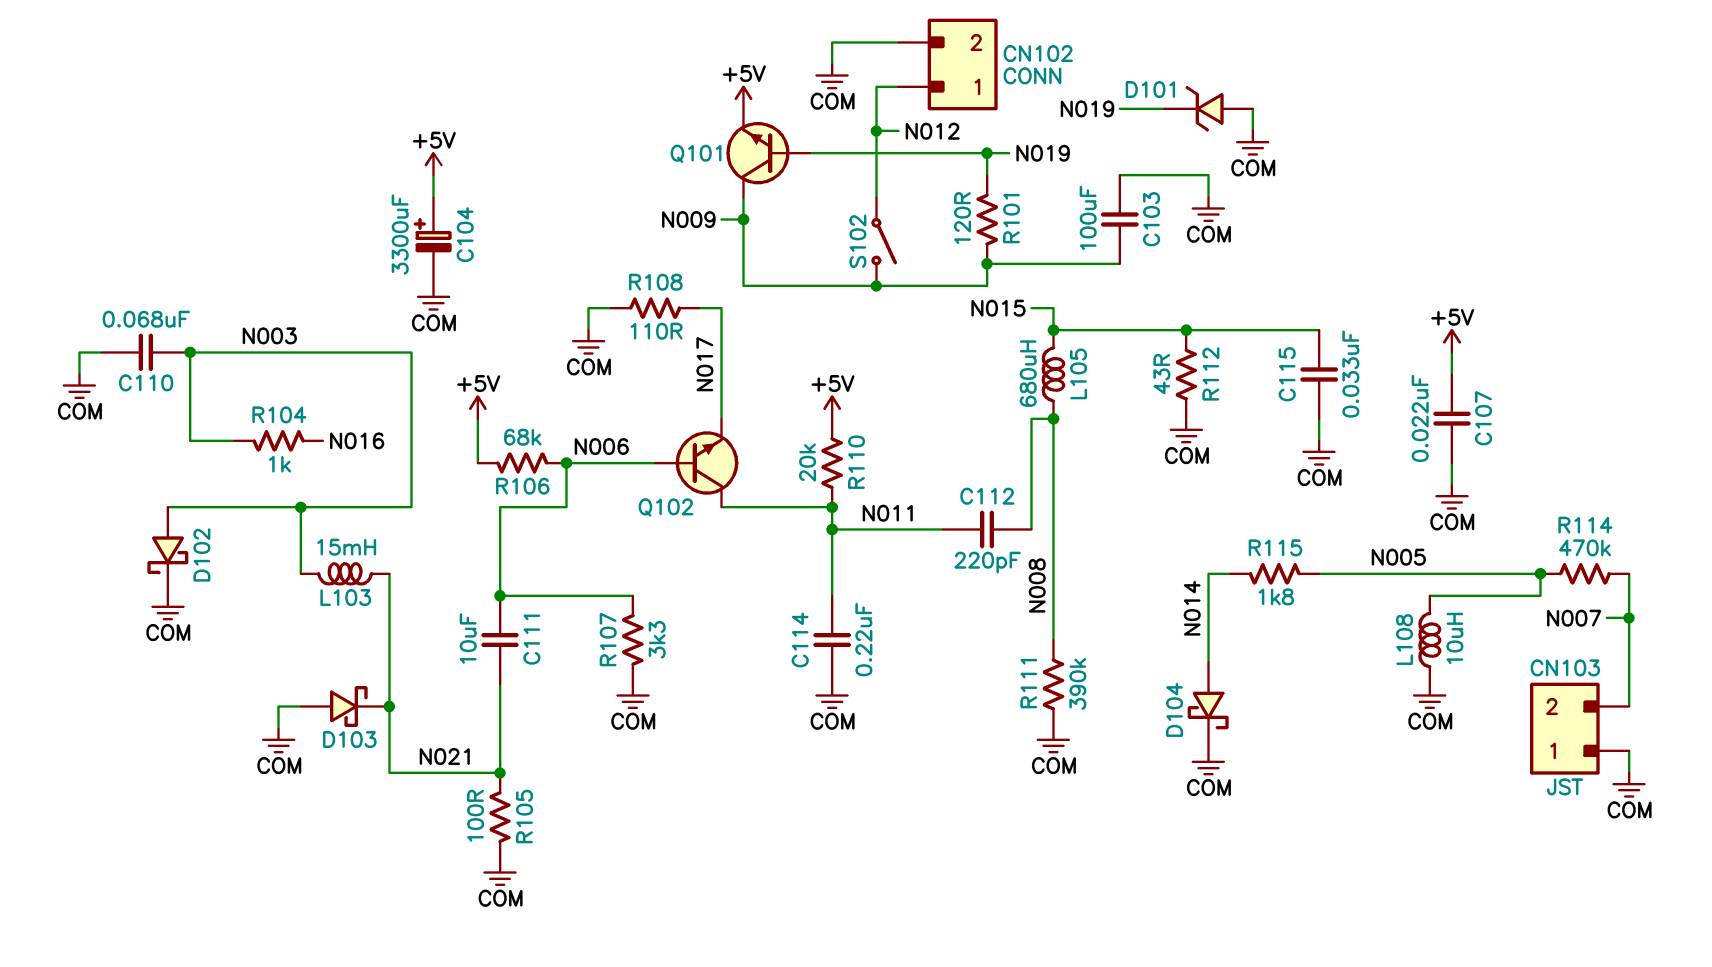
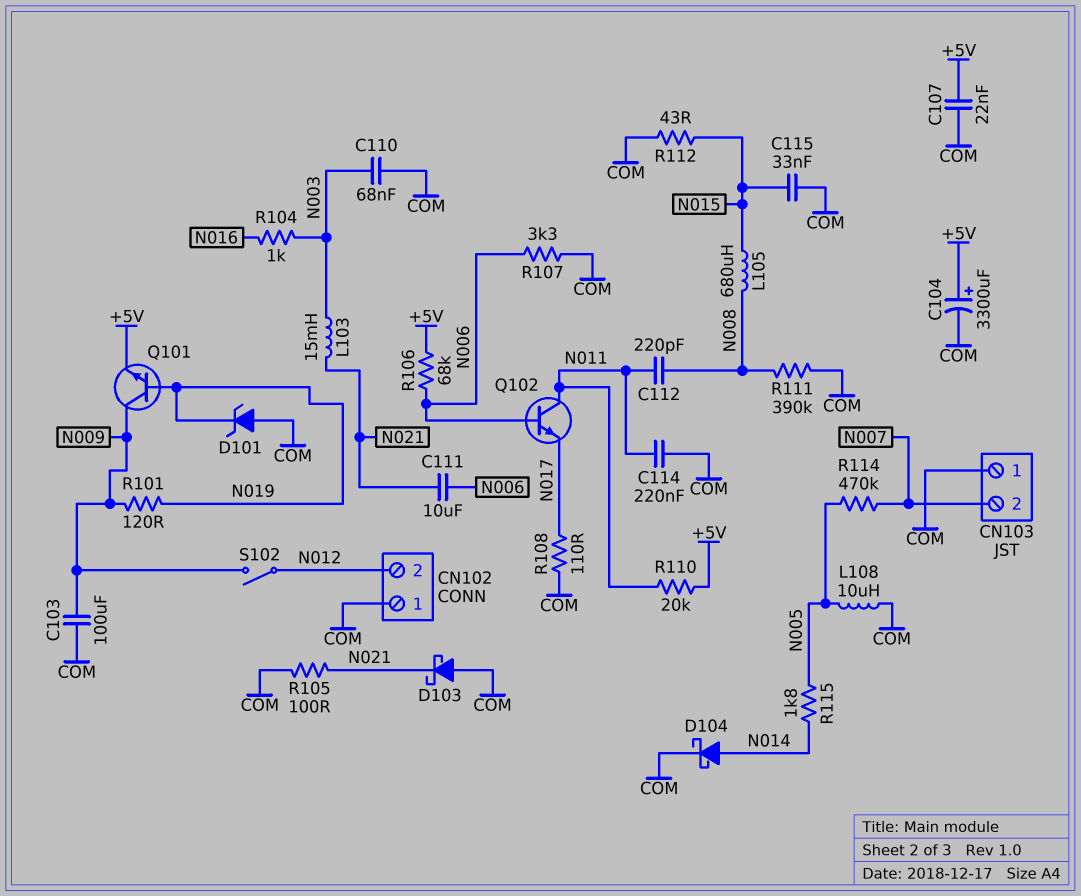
CN102 pin 1: N012 -> COM
CN102 pin 2: COM -> N012
D102: schottky (A N003, K COM) -> none

